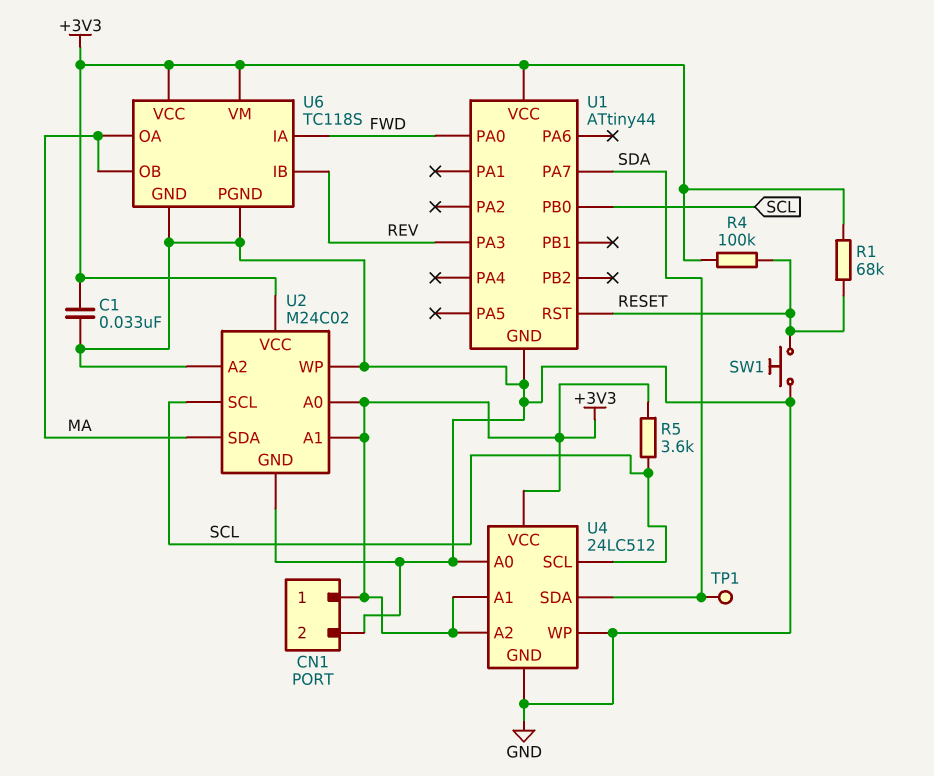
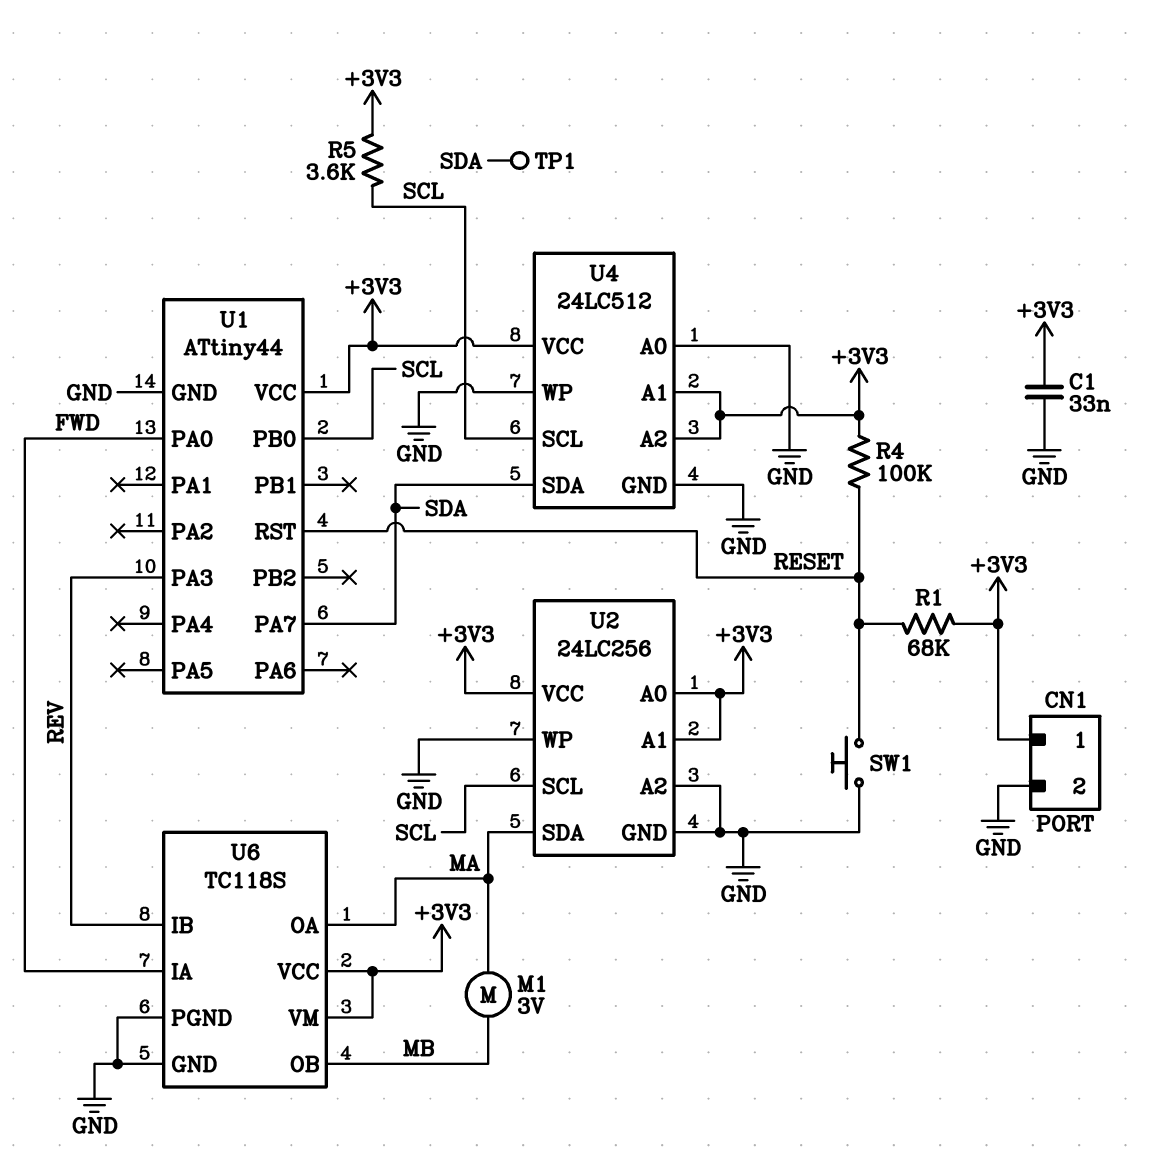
M1: none -> motor 3V (MA, MB)
U2: M24C02 -> 24LC256
U6 pin OB: MA -> MB

